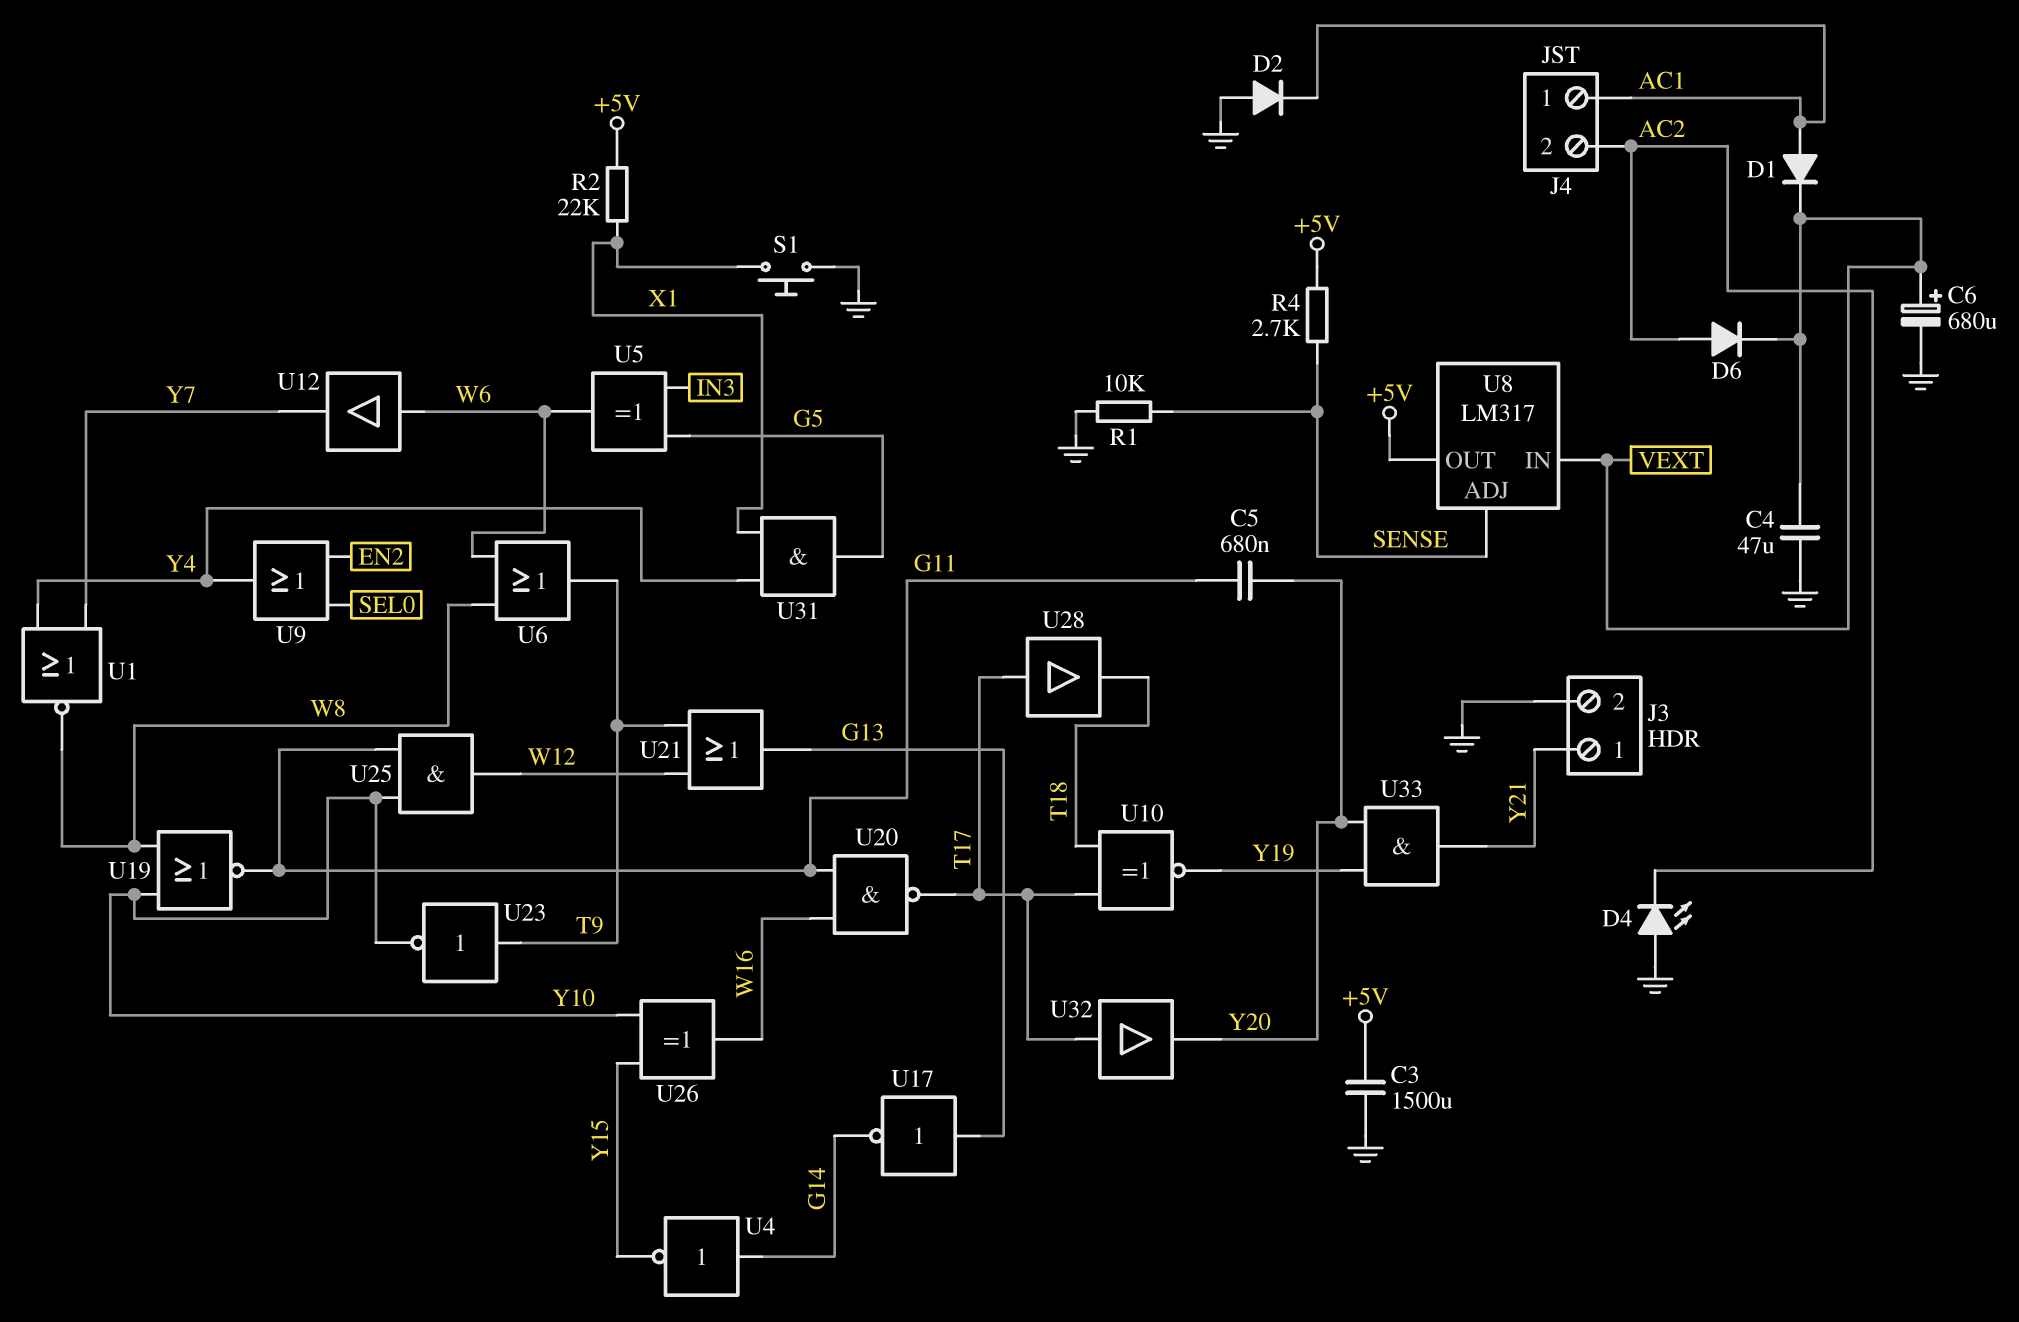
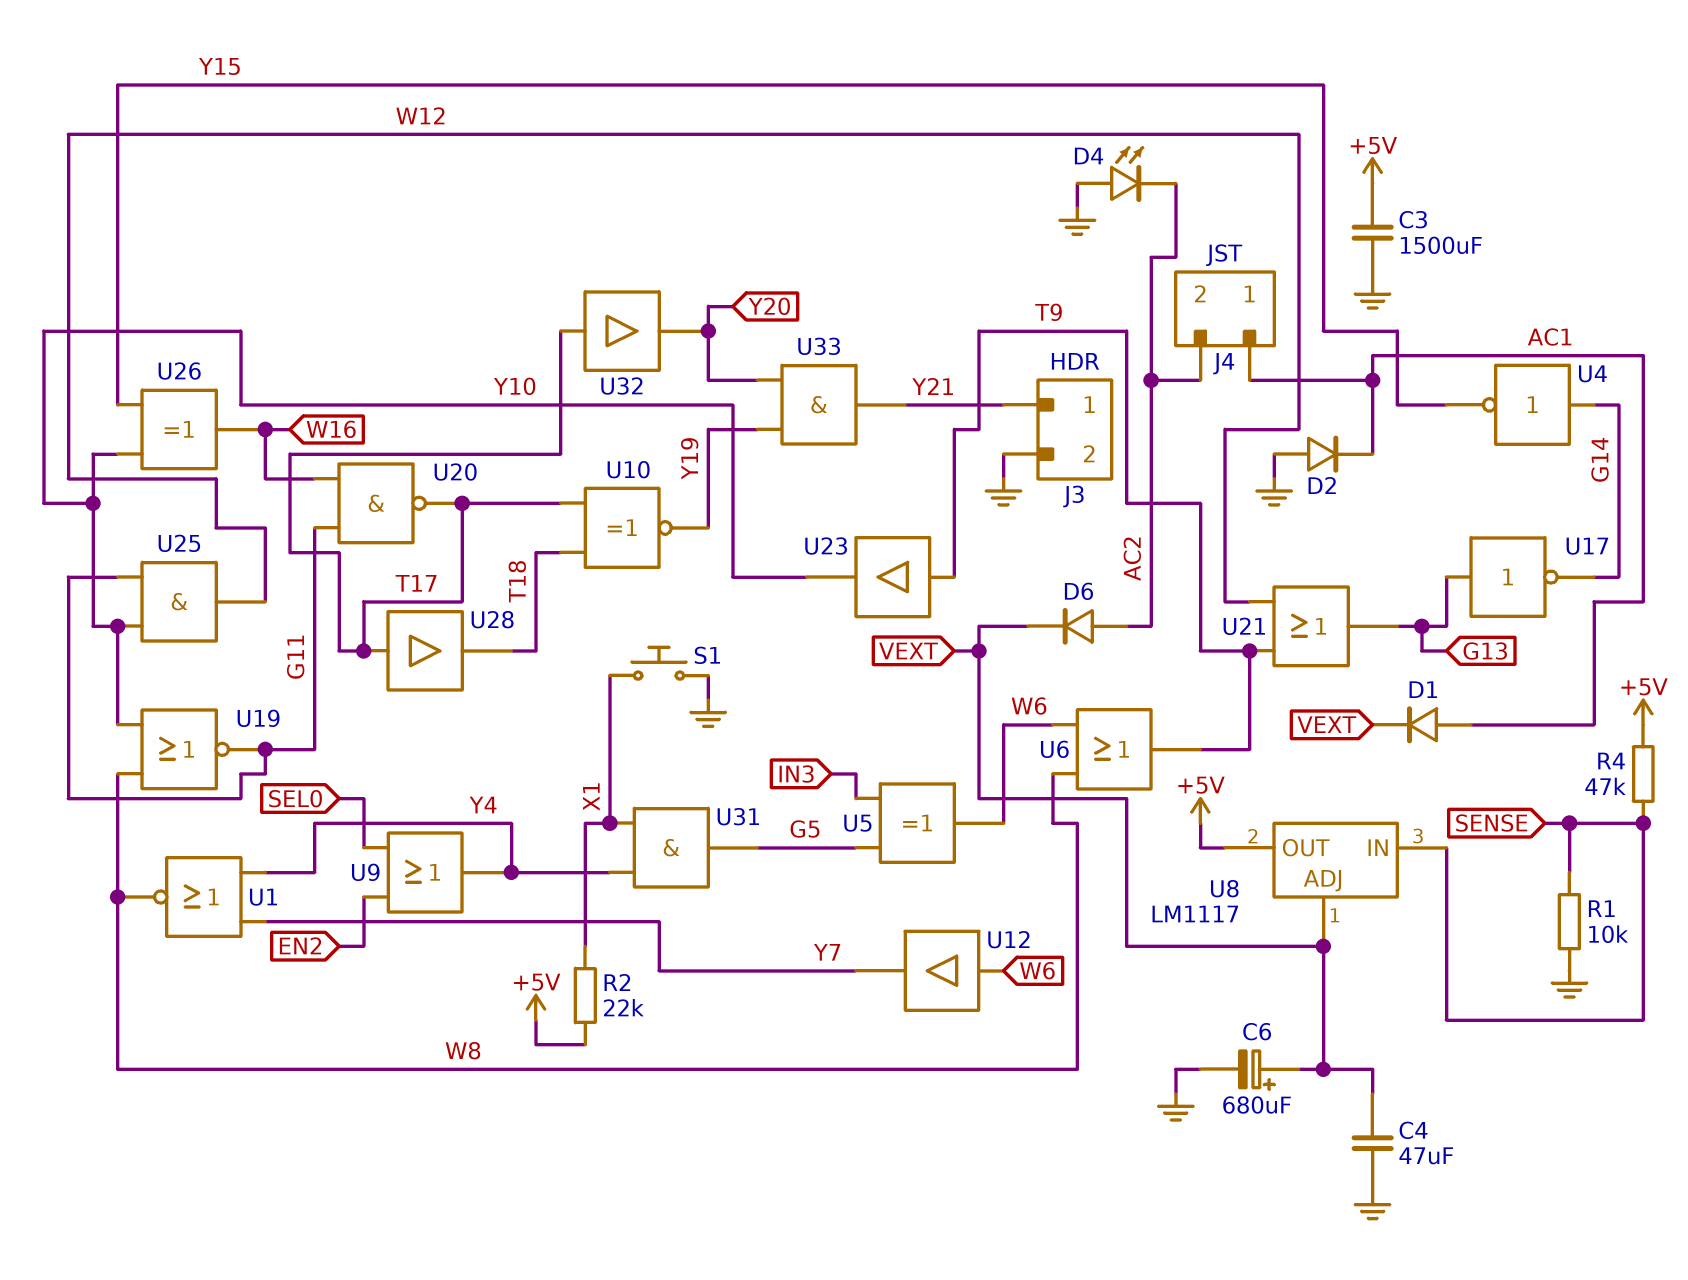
C5: 680nF (G11, Y20) -> none
R4: 2.7k (+5V, SENSE) -> 47k (+5V, SENSE)
U8: LM317 -> LM1117
U8 pin ADJ: SENSE -> VEXT
U8 pin IN: VEXT -> SENSE
U23: NOT (in T9, out Y10) -> buffer (in T9, out Y10)

